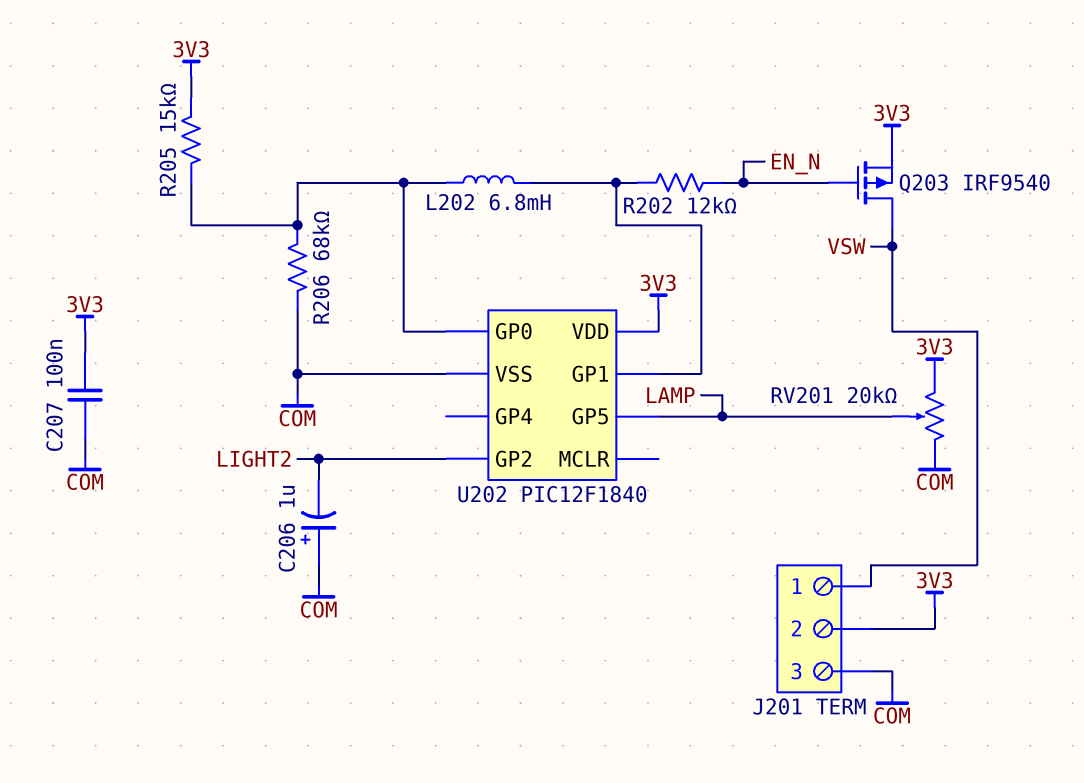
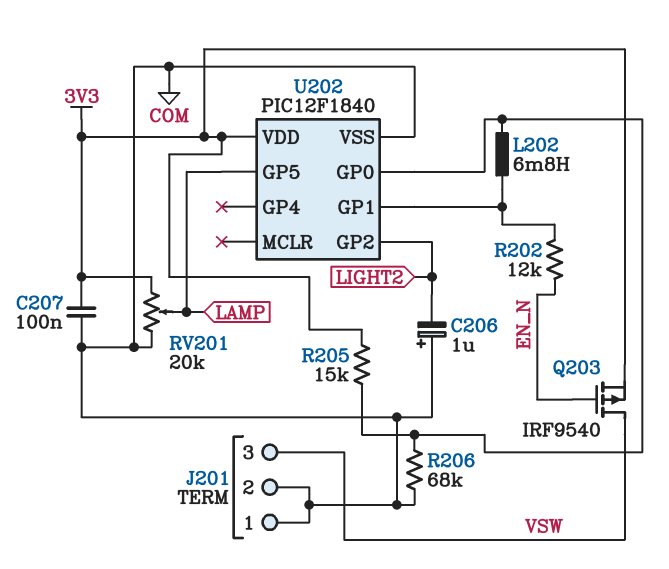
J201 pin 1: VSW -> COM
J201 pin 2: 3V3 -> COM
J201 pin 3: COM -> VSW

